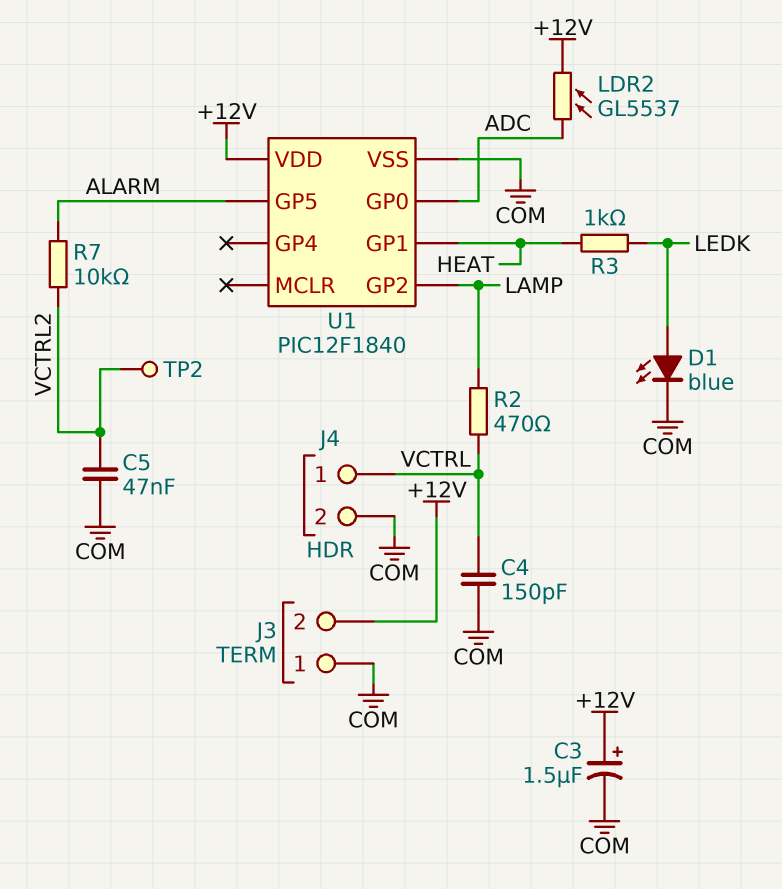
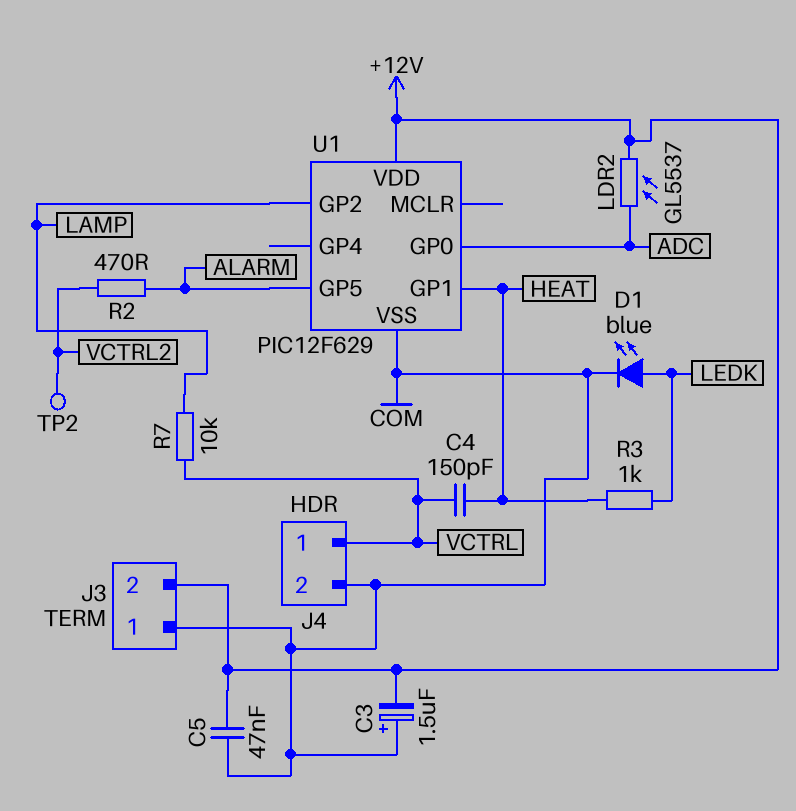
C3: 1.5uF (plus +12V, minus COM) -> 1.5uF (plus COM, minus +12V)
C4: 150pF (COM, VCTRL) -> 150pF (HEAT, VCTRL)
C5: 47nF (COM, VCTRL2) -> 47nF (+12V, COM)
R2: 470 (LAMP, VCTRL) -> 470 (ALARM, VCTRL2)
R7: 10k (ALARM, VCTRL2) -> 10k (LAMP, VCTRL)
U1: PIC12F1840 -> PIC12F629

